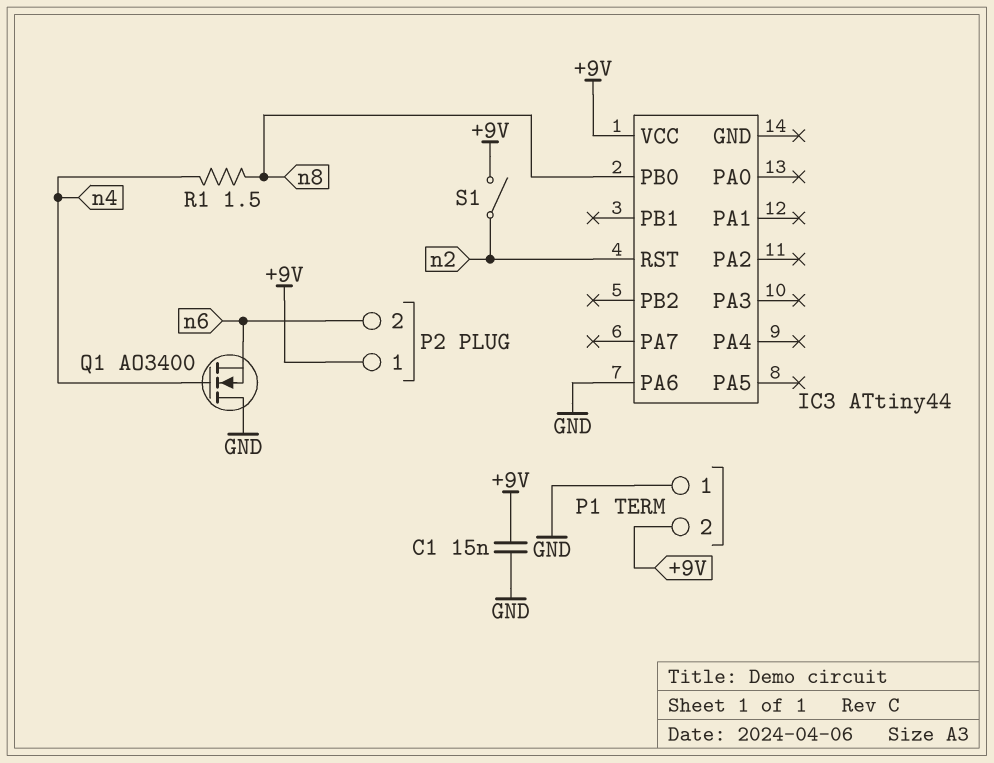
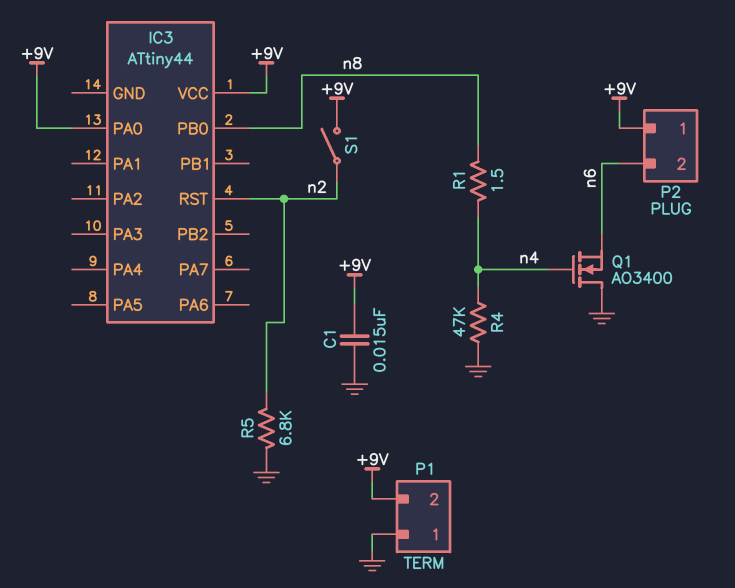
IC3 pin PA0: none -> +9V
IC3 pin PA6: GND -> none
R4: none -> 47k (GND, n4)
R5: none -> 6.8k (GND, n2)

